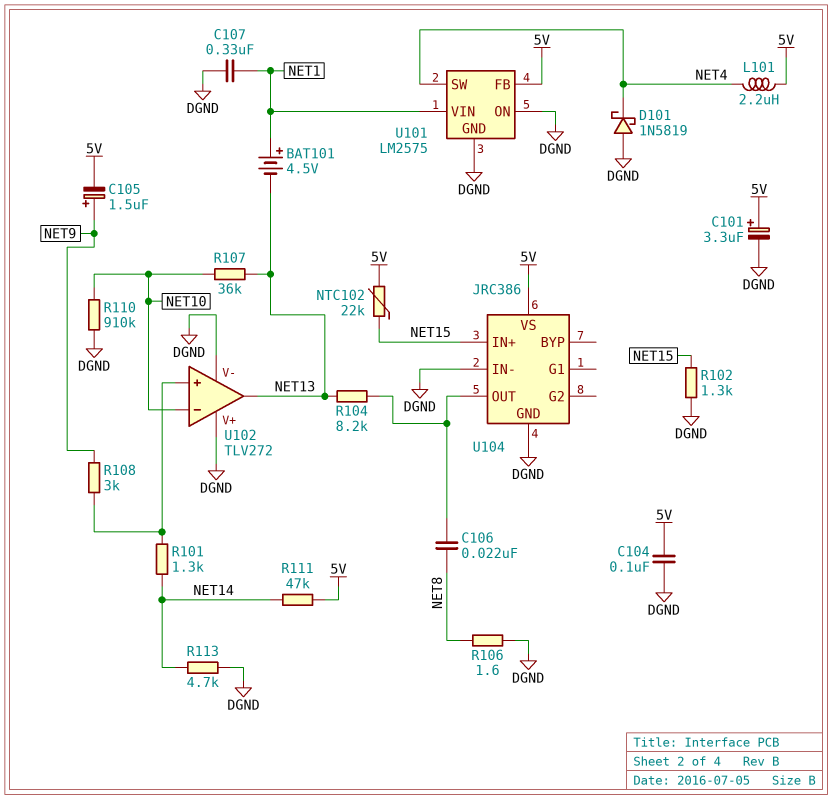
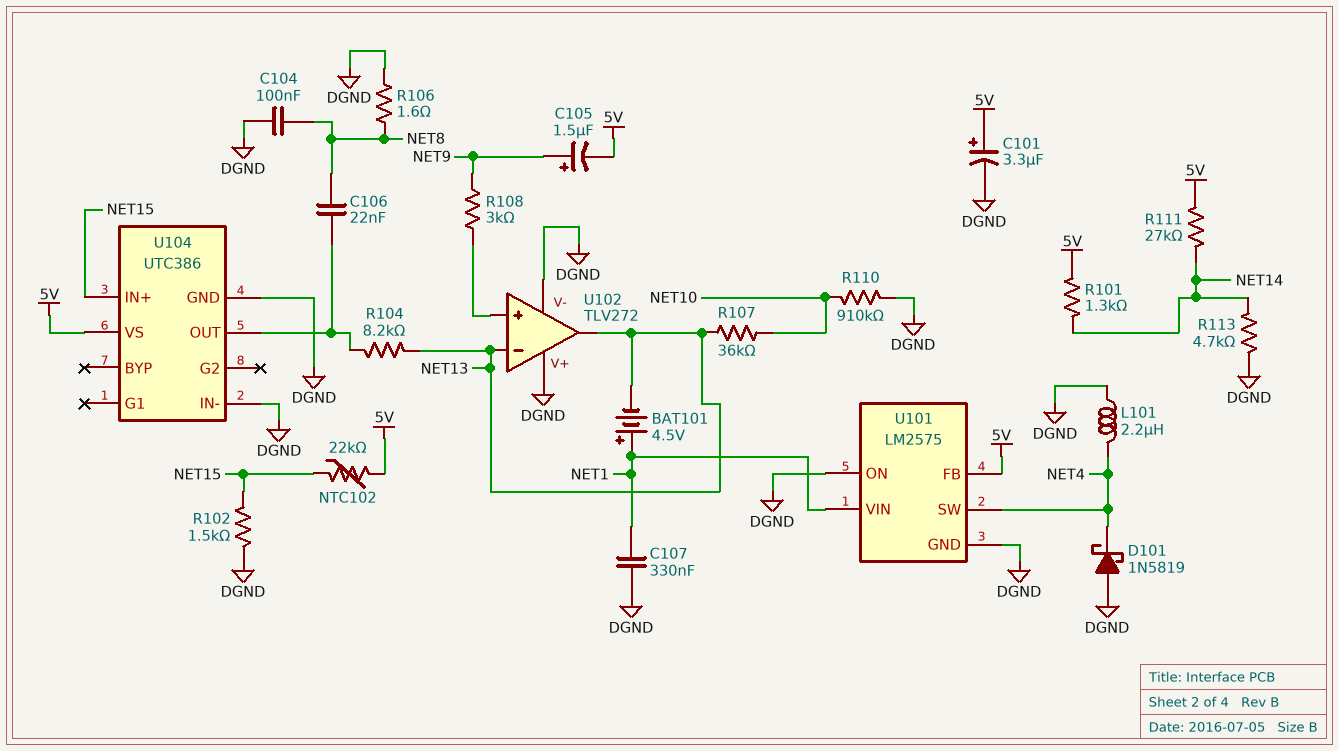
C104: 100nF (5V, DGND) -> 100nF (DGND, NET8)
L101: 2.2uH (5V, NET4) -> 2.2uH (DGND, NET4)
R101: 1.3k (NET14, U102/in+) -> 1.3k (5V, NET14)
R102: 1.3k (DGND, NET15) -> 1.5k (DGND, NET15)
R111: 47k (5V, NET14) -> 27k (5V, NET14)
U102 pin in-: NET10 -> NET13
U104: JRC386 -> UTC386

